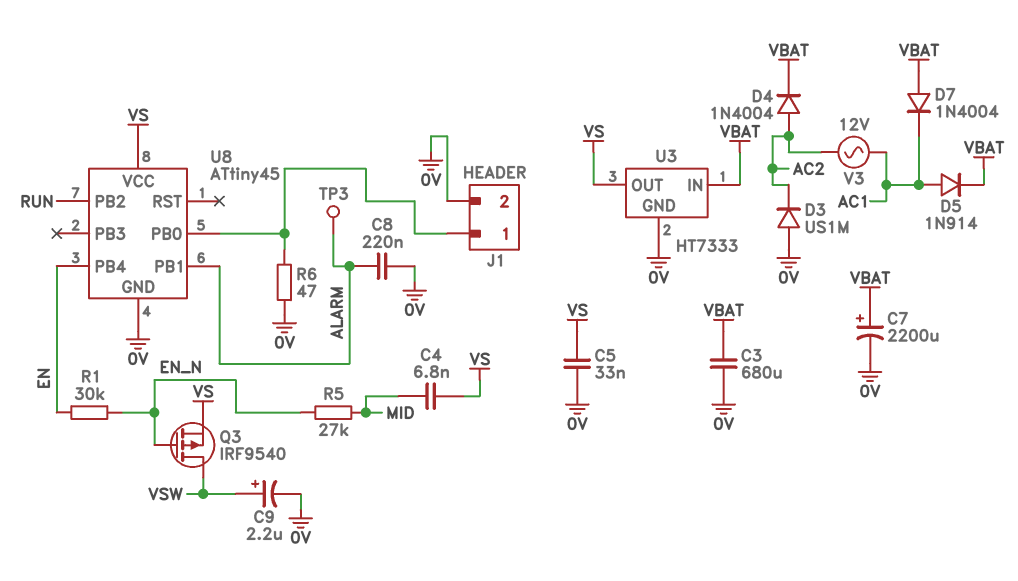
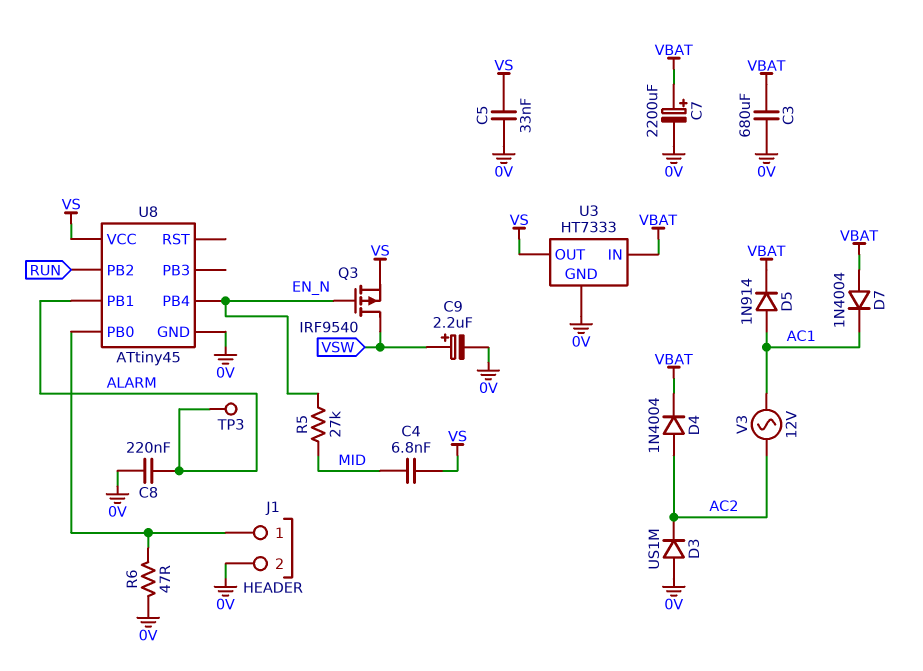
R1: 30k (EN, EN_N) -> none
U8 pin PB4: EN -> EN_N

